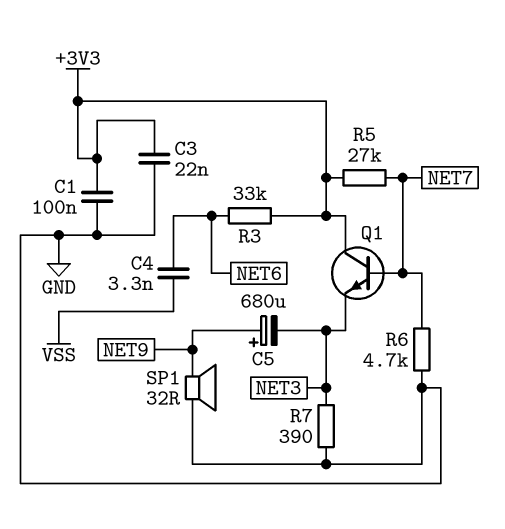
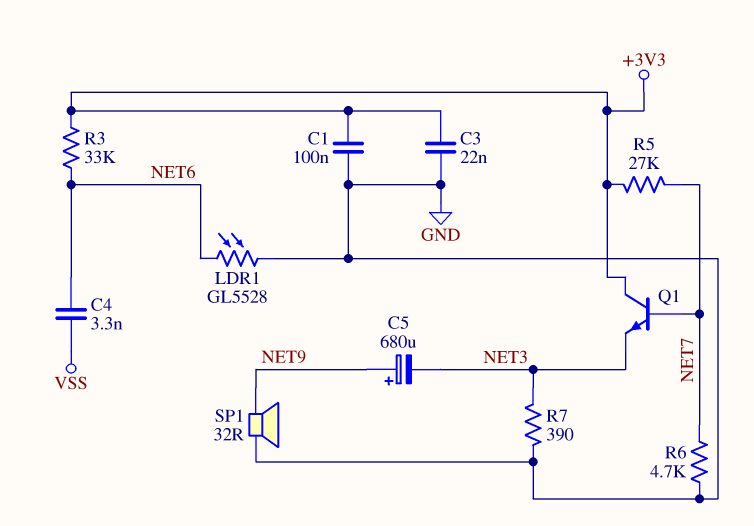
LDR1: none -> GL5528 (GND, NET6)

